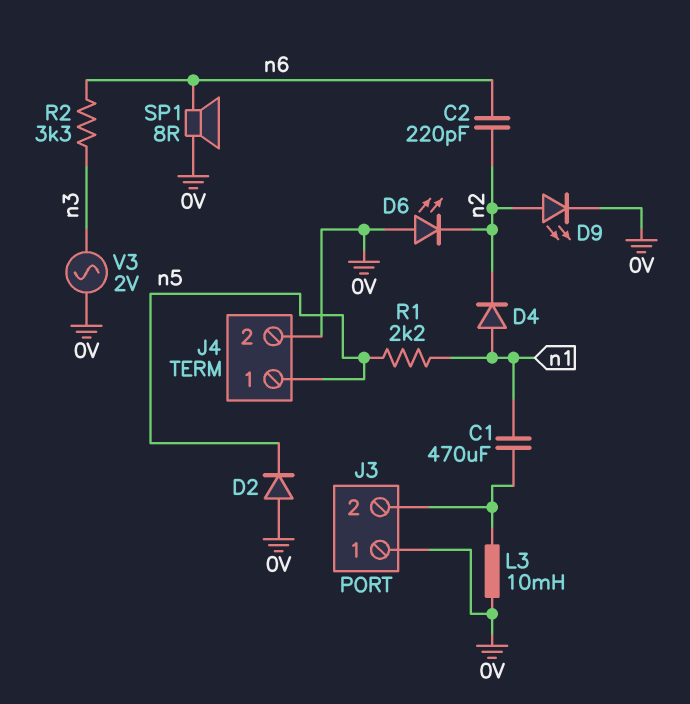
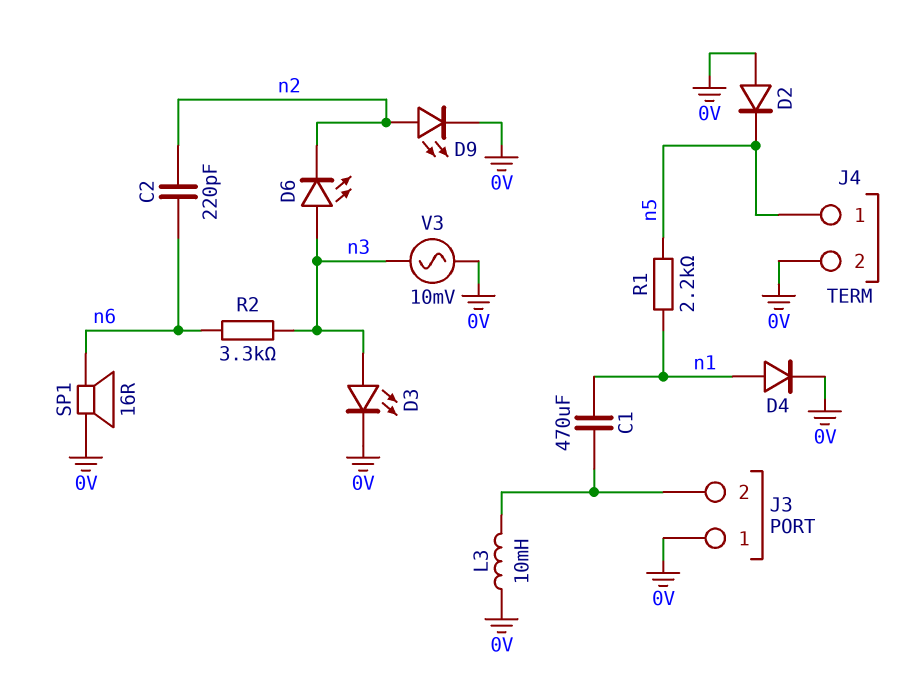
D3: none -> LED (A n3, K 0V)
D4: diode (A n1, K n2) -> diode (A n1, K 0V)
D6: LED (A 0V, K n2) -> LED (A n3, K n2)
SP1: speaker 8R (0V, n6) -> speaker 16R (0V, n6)
V3: AC 2V (0V, n3) -> AC 10mV (0V, n3)

